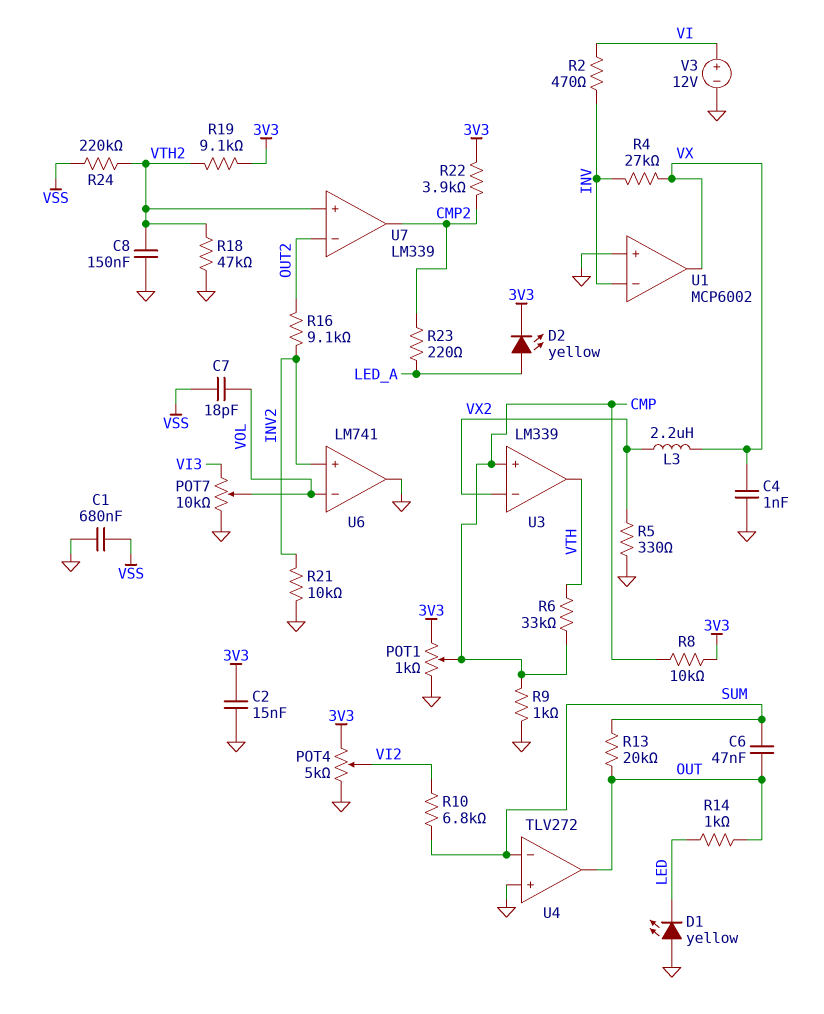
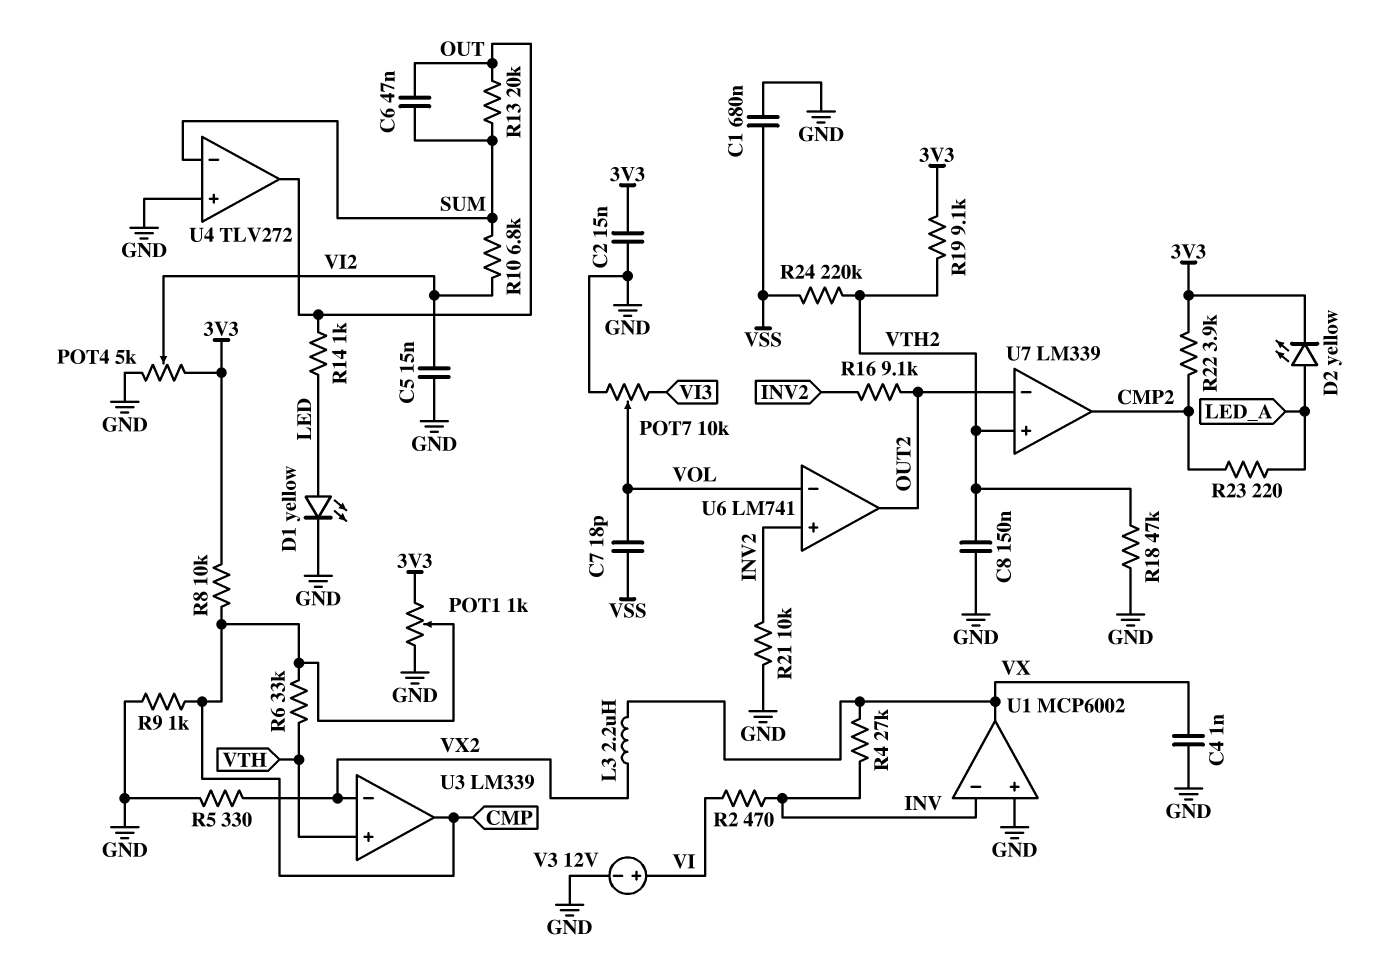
C5: none -> 15nF (GND, VI2)
D1: LED yellow (A GND, K LED) -> LED yellow (A LED, K GND)
U3 pin in+: CMP -> VTH
U3 pin out: VTH -> CMP
U6 pin out: GND -> OUT2

